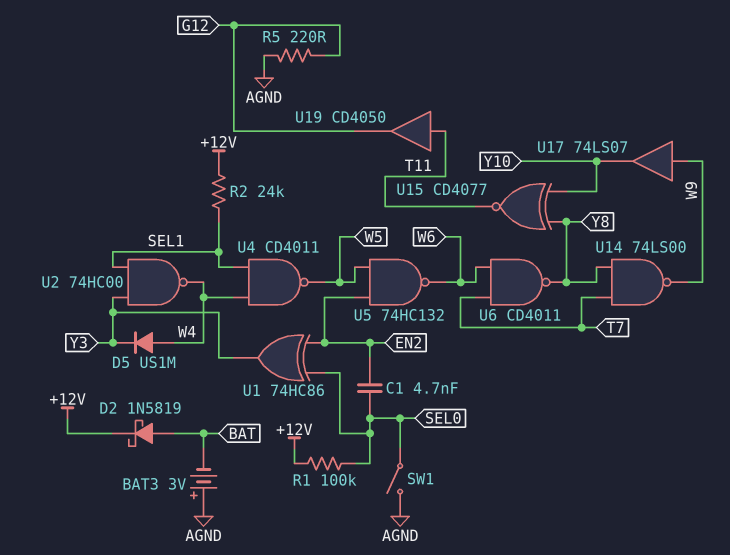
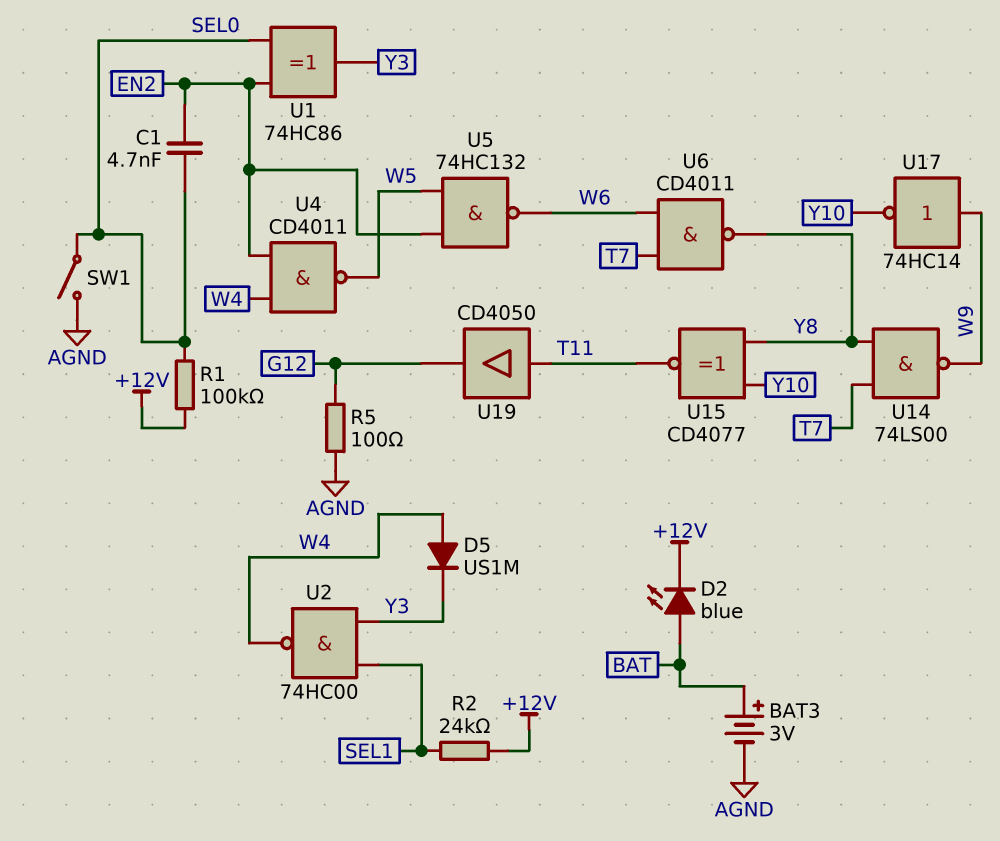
BAT3: 3V (plus AGND, minus BAT) -> 3V (plus BAT, minus AGND)
D2: schottky 1N5819 (A BAT, K +12V) -> LED blue (A BAT, K +12V)
R5: 220 (AGND, G12) -> 100 (AGND, G12)
U4: NAND CD4011 (in SEL1, in W4, out W5) -> NAND CD4011 (in EN2, in W4, out W5)
U17: buffer 74LS07 (in W9, out Y10) -> NOT 74HC14 (in W9, out Y10)

